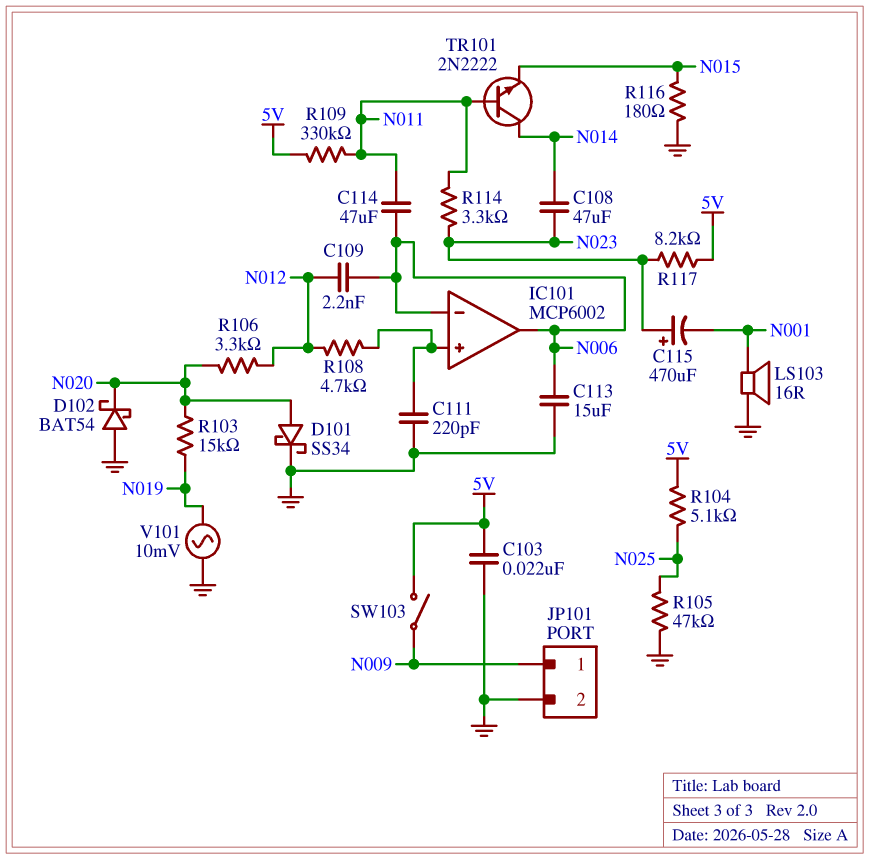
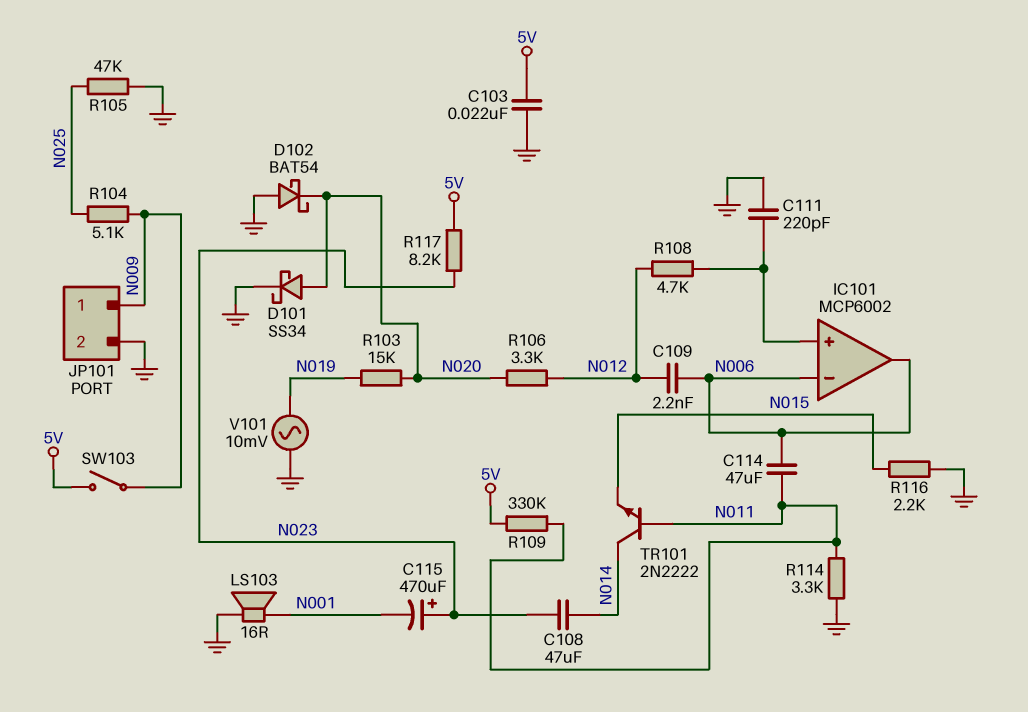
C113: 15uF (GND, N006) -> none
R104: 5.1k (5V, N025) -> 5.1k (N009, N025)
R114: 3.3k (N011, N023) -> 3.3k (GND, N011)
R116: 180 (GND, N015) -> 2.2k (GND, N015)

